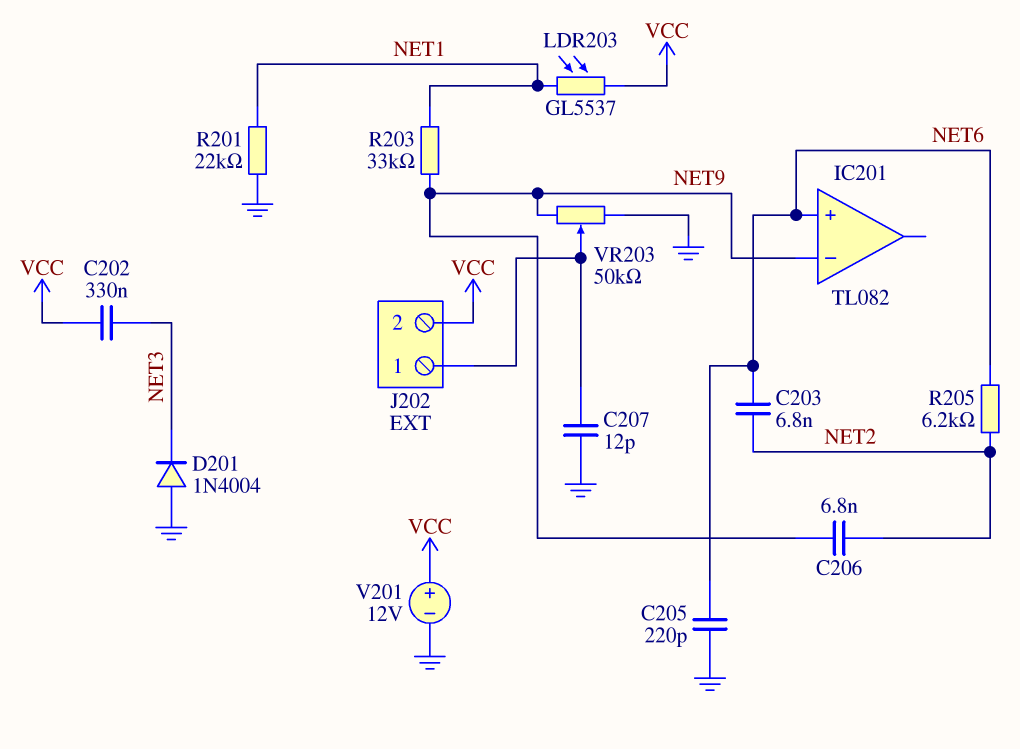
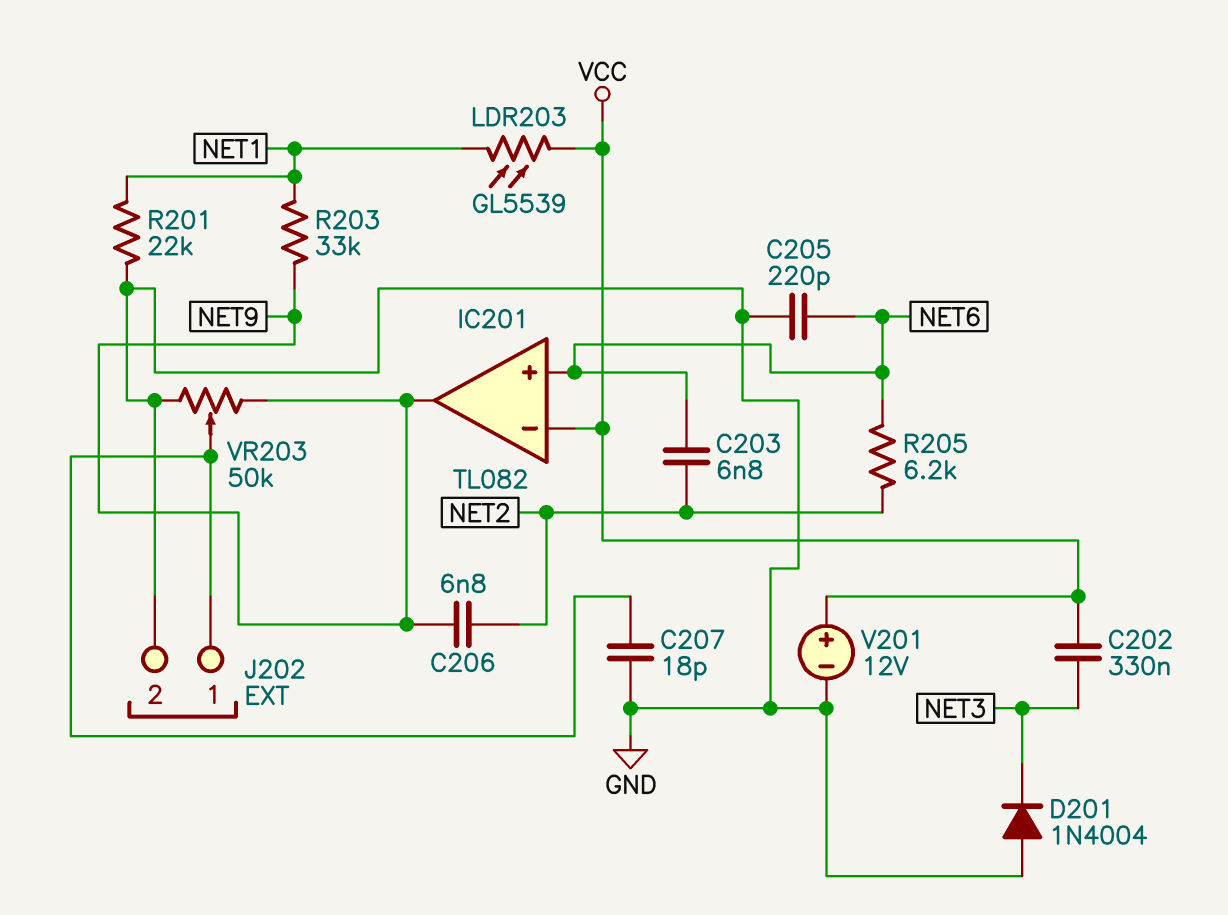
C207: 12pF (GND, J202/1) -> 18pF (GND, J202/1)
IC201 pin in-: NET9 -> VCC
IC201 pin out: none -> NET9
J202 pin 2: VCC -> GND
LDR203: GL5537 (NET1, VCC) -> GL5539 (NET1, VCC)

